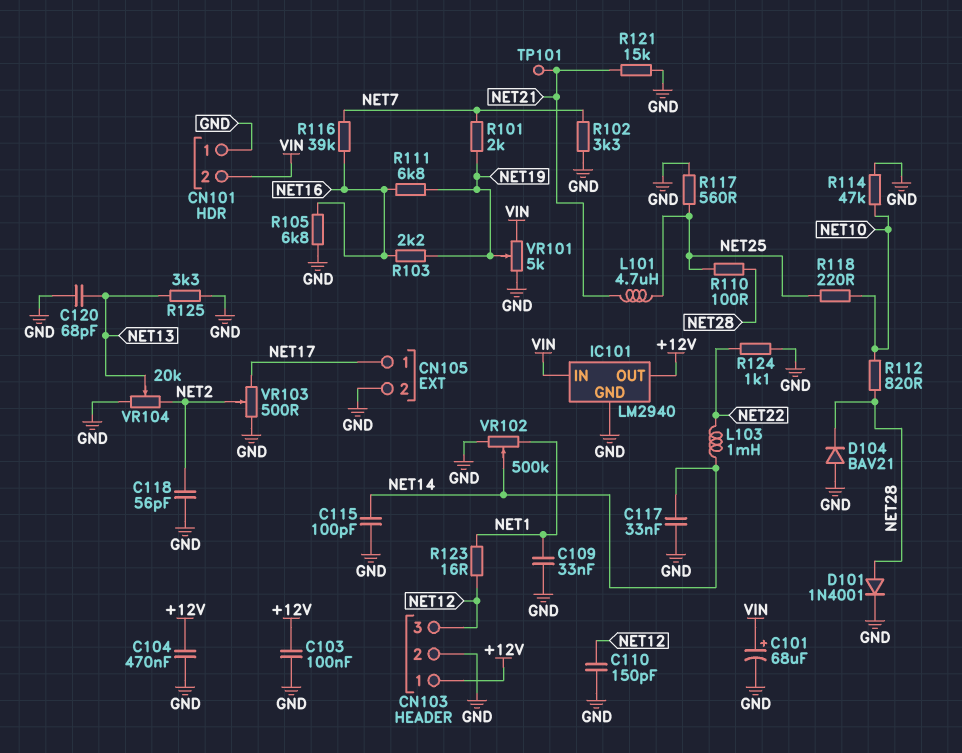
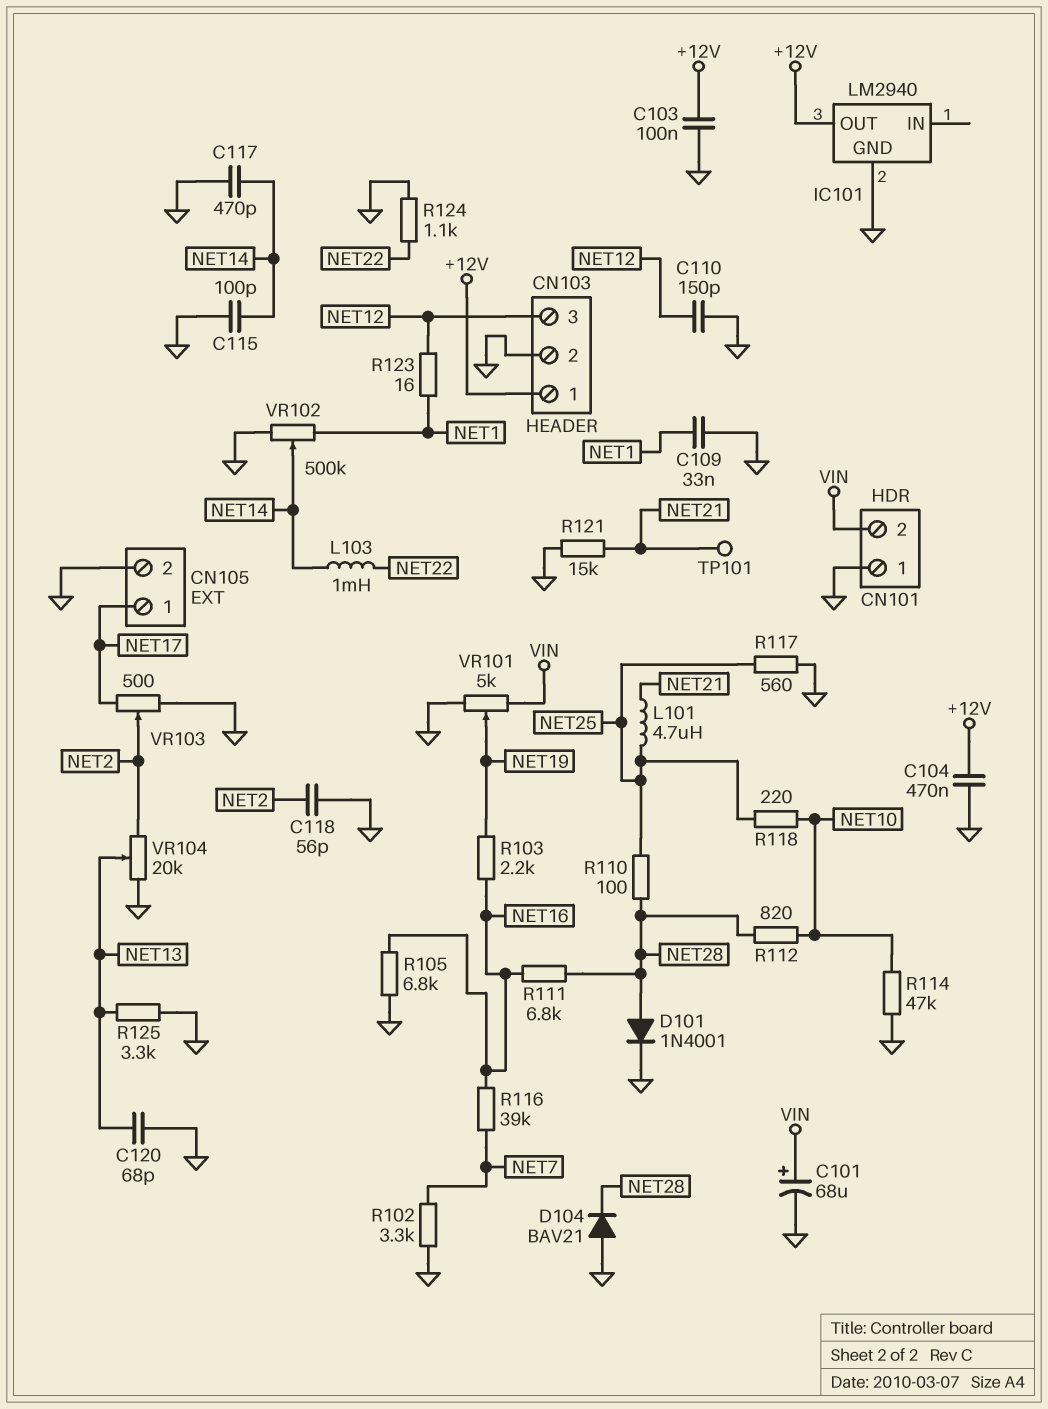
C117: 33nF (GND, NET14) -> 470pF (GND, NET14)
IC101 pin IN: VIN -> none
R101: 2k (NET7, NET19) -> none
R111: 6.8k (NET16, NET19) -> 6.8k (NET16, NET28)

